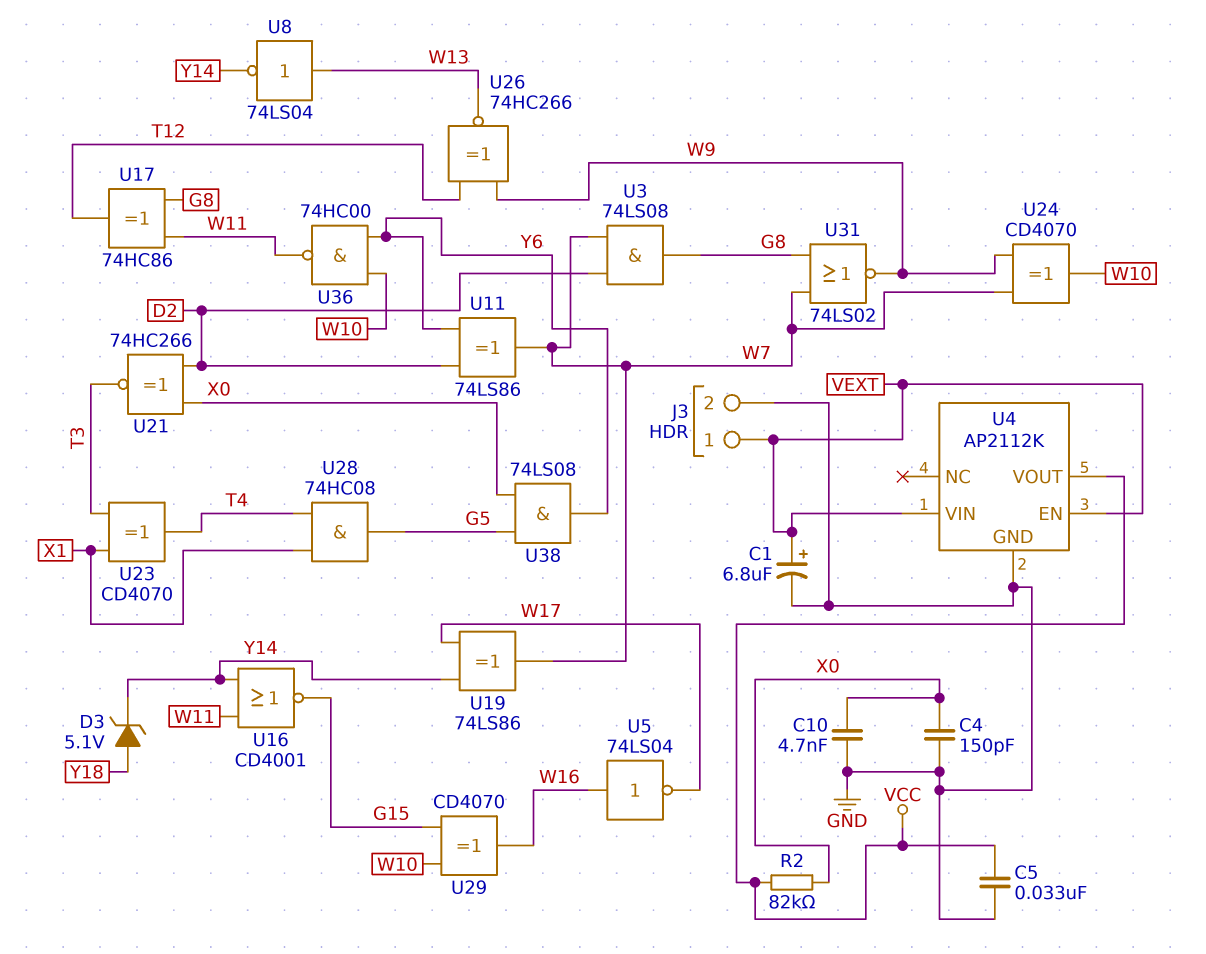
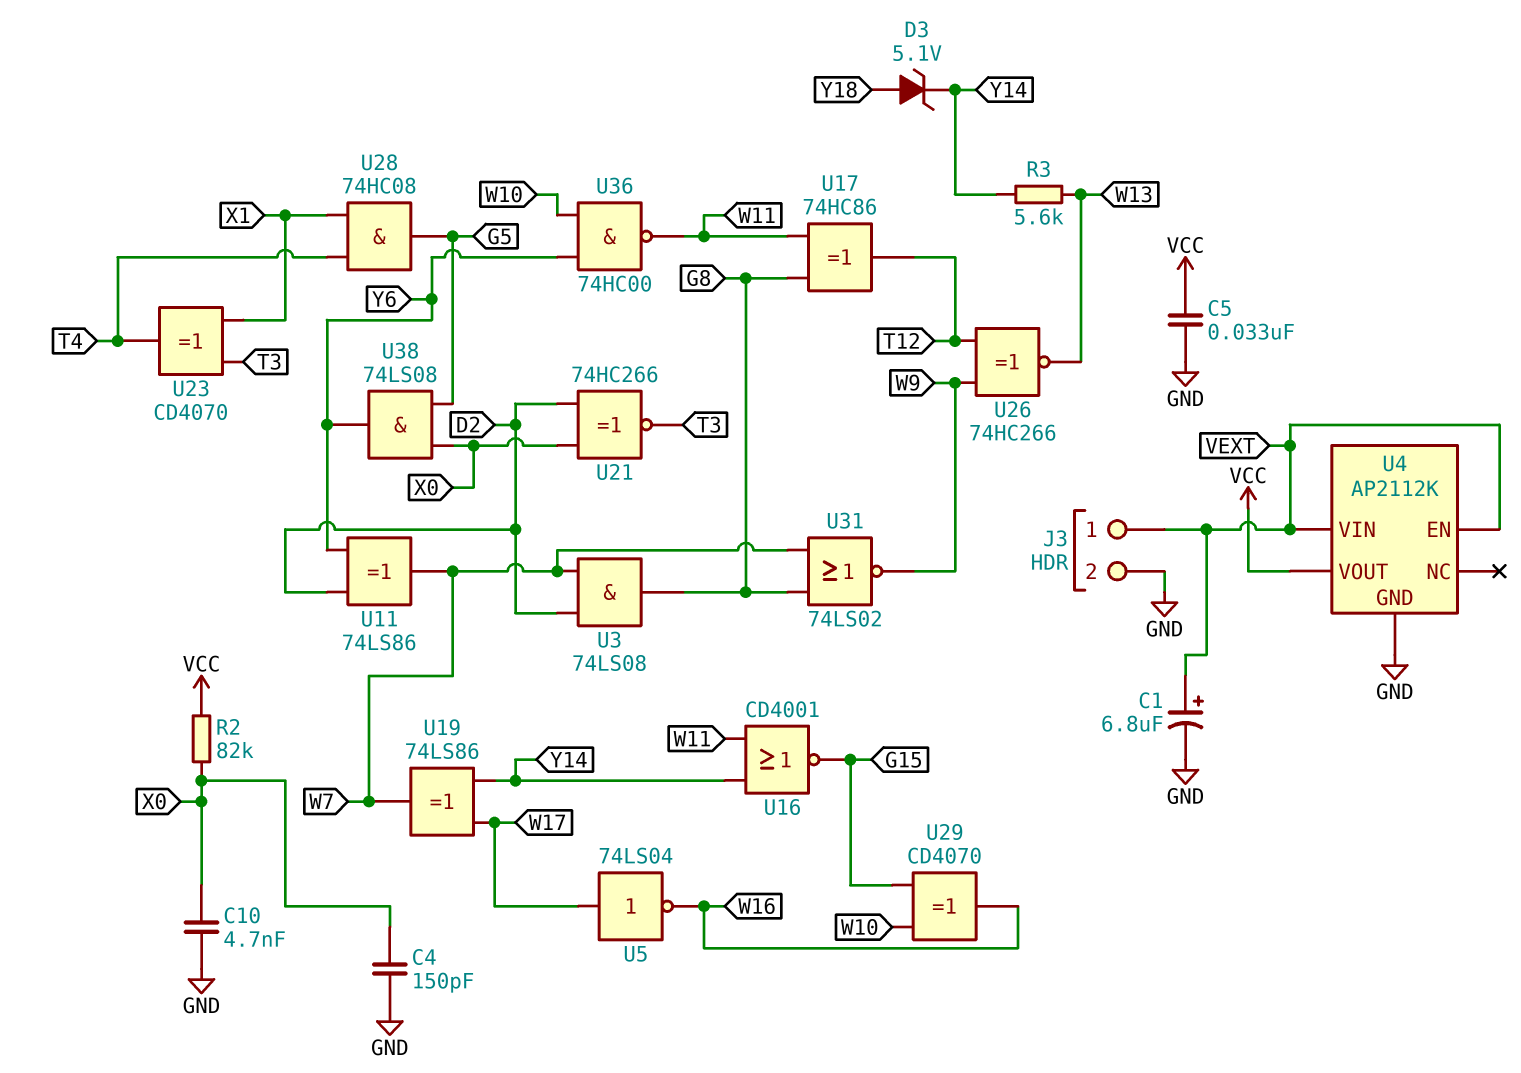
R3: none -> 5.6k (W13, Y14)
U5: NOT 74LS04 (in W16, out W17) -> NOT 74LS04 (in W17, out W16)
U8: NOT 74LS04 (in W13, out Y14) -> none
U24: XOR CD4070 (in W7, in W9, out W10) -> none

